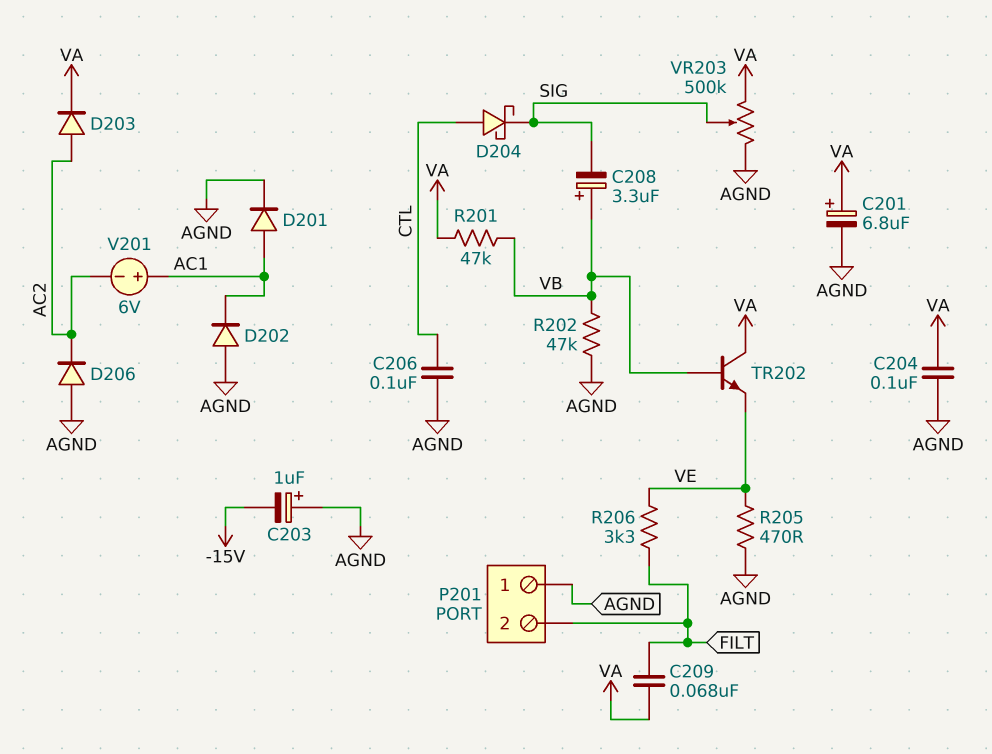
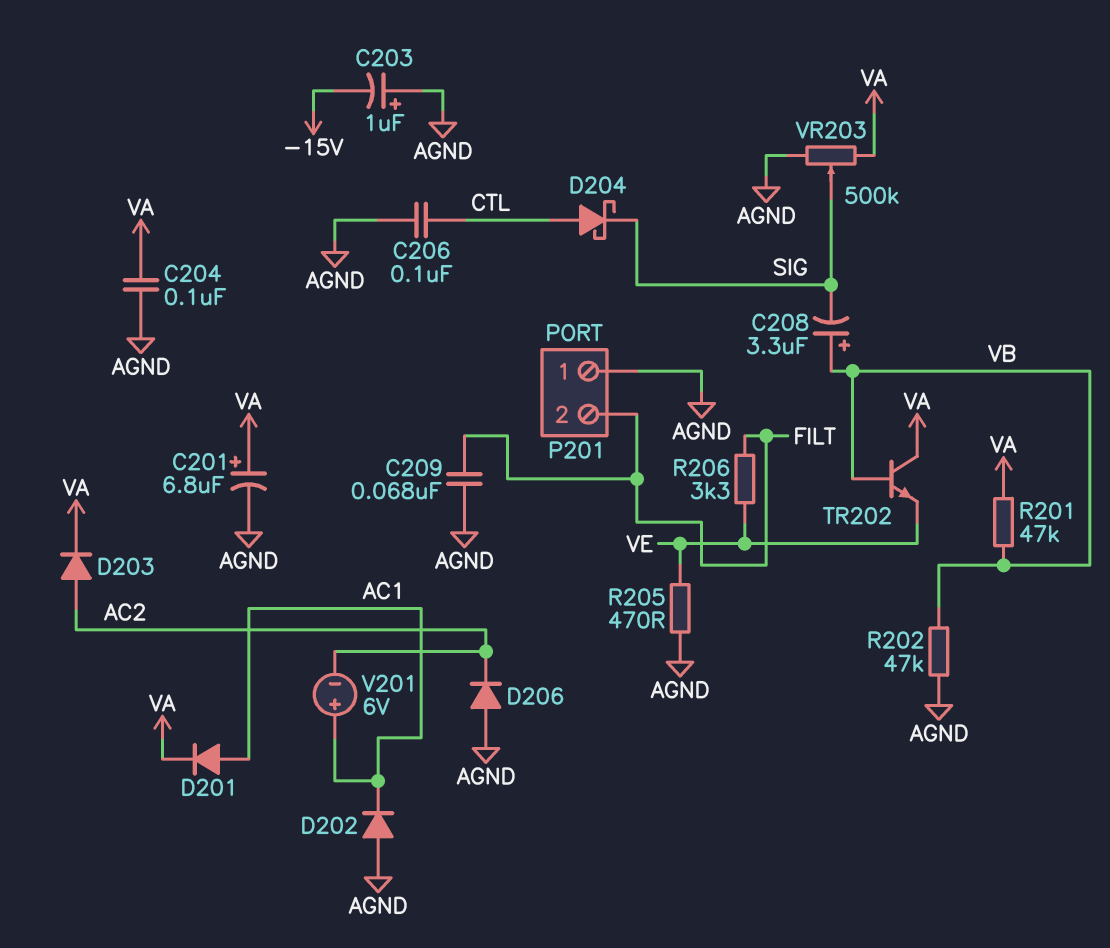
C209: 68nF (FILT, VA) -> 68nF (AGND, FILT)
D201: diode (A AC1, K AGND) -> diode (A AC1, K VA)

